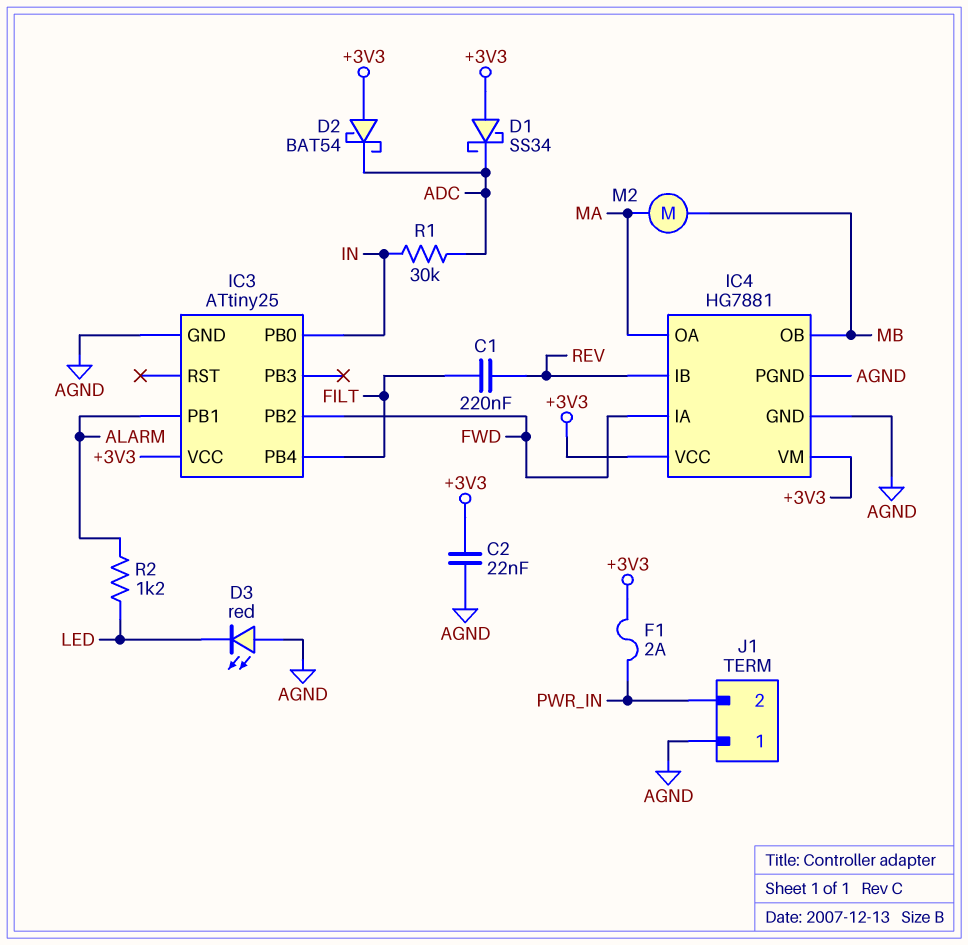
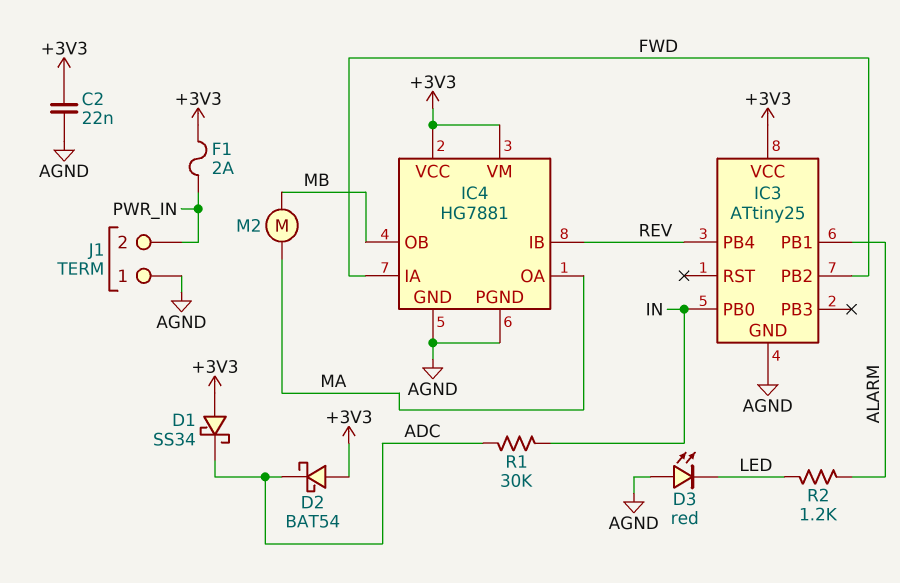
C1: 220nF (FILT, REV) -> none
IC3 pin PB4: FILT -> REV

